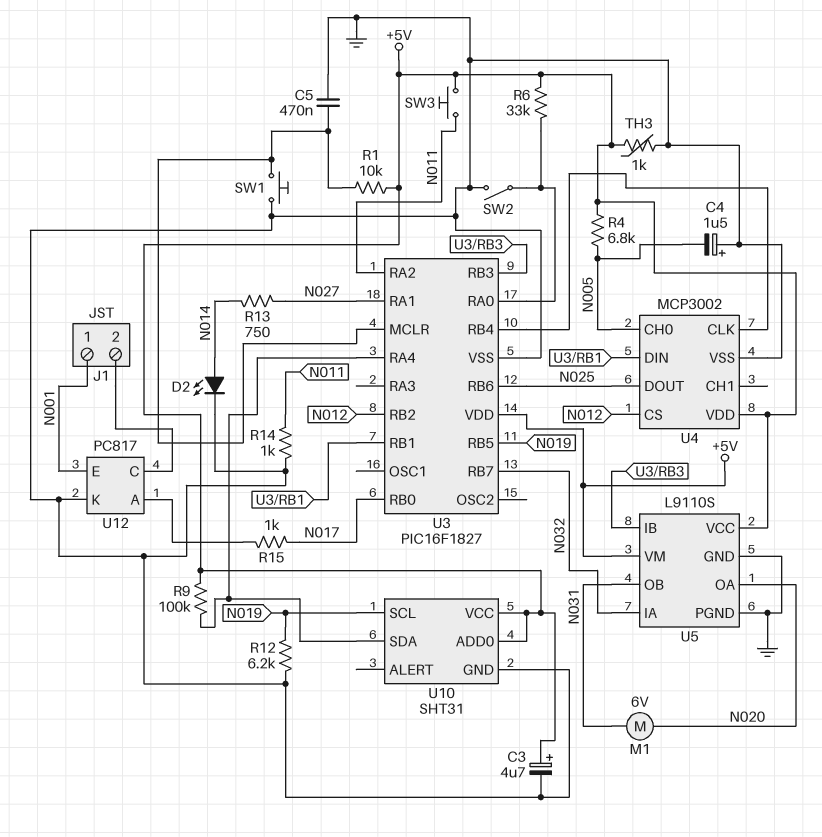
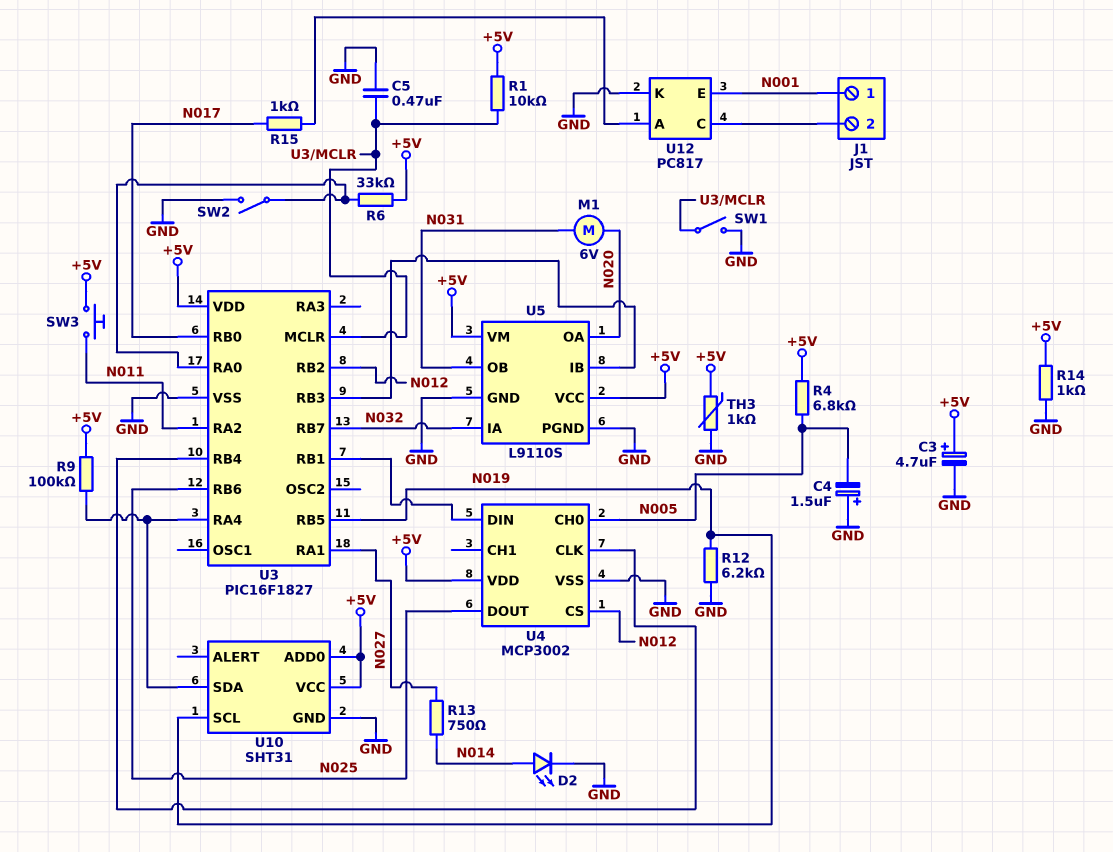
R14: 1k (GND, N011) -> 1k (+5V, GND)
SW1: button (GND, U3/MCLR) -> switch (GND, U3/MCLR)

